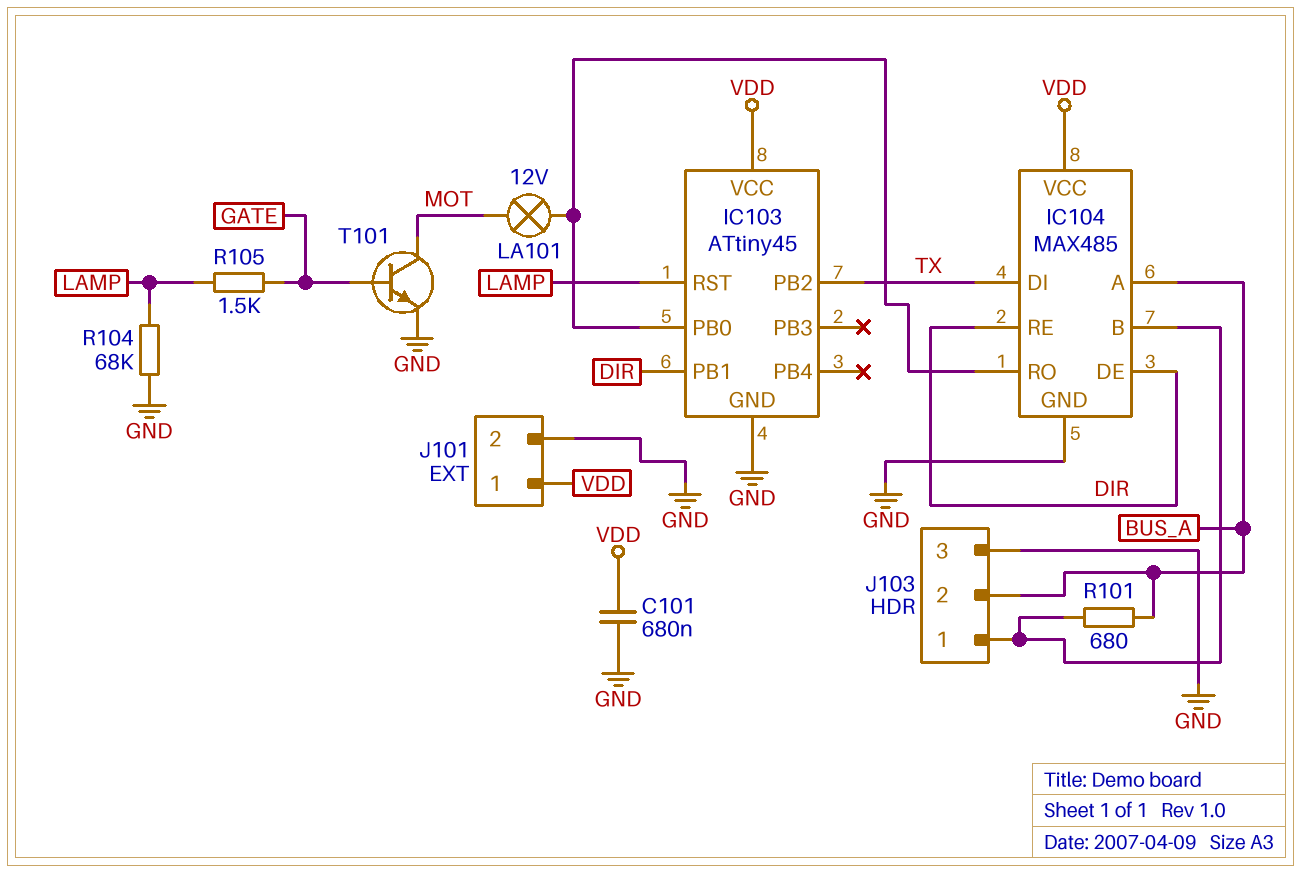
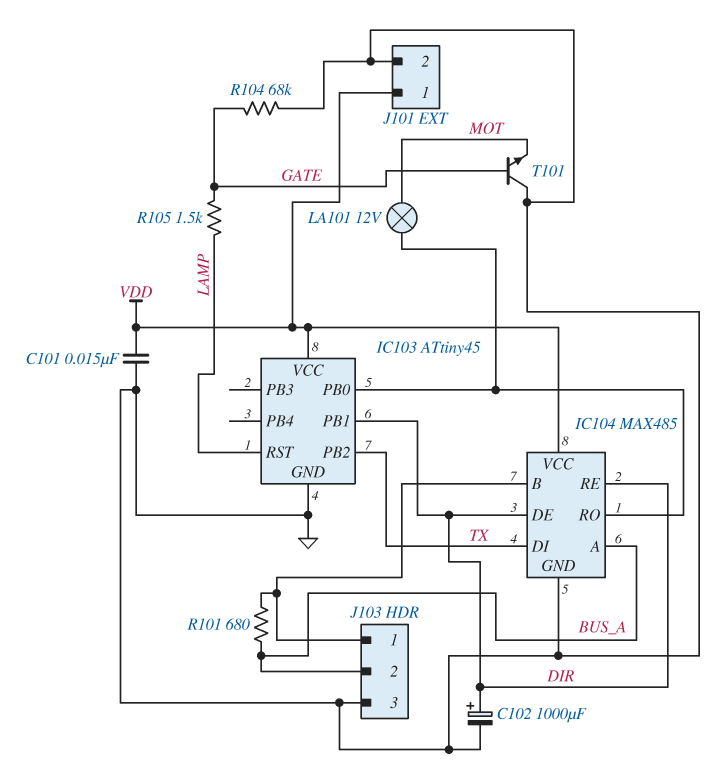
C101: 680nF (GND, VDD) -> 15nF (GND, VDD)
C102: none -> 1000uF (plus DIR, minus GND)
R104: 68k (GND, LAMP) -> 68k (GATE, GND)
T101: NPN (B GATE, C MOT, E GND) -> NPN (B GATE, C GND, E MOT)

